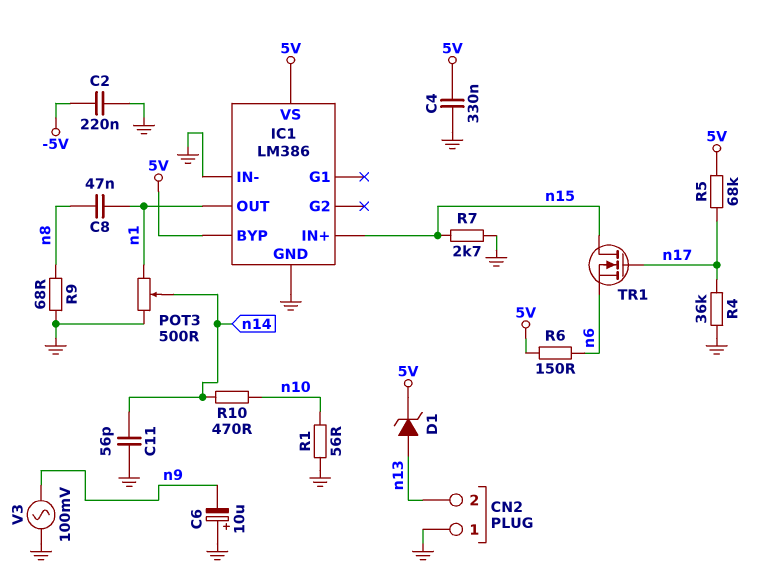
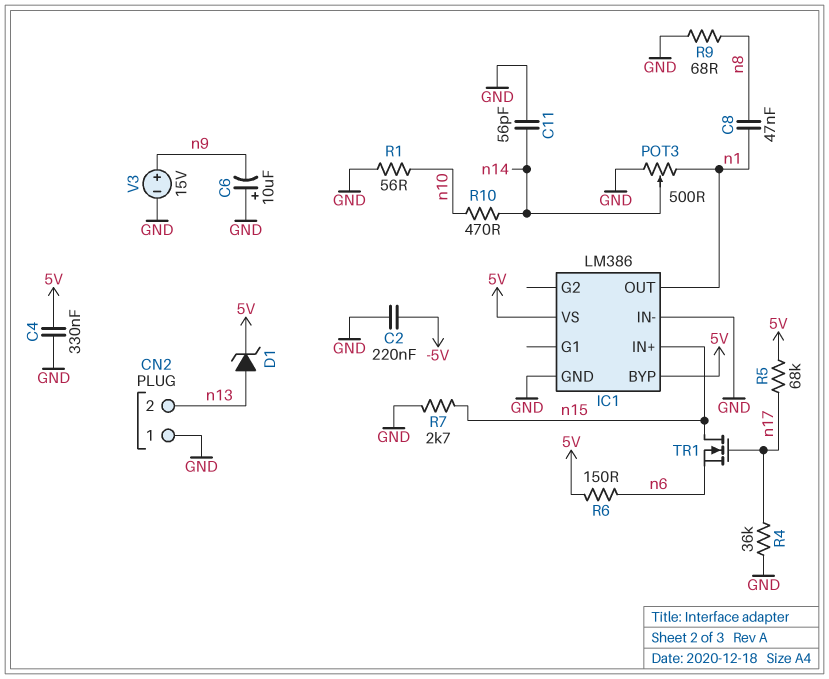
V3: AC 100mV (GND, n9) -> 15V (plus n9, minus GND)

